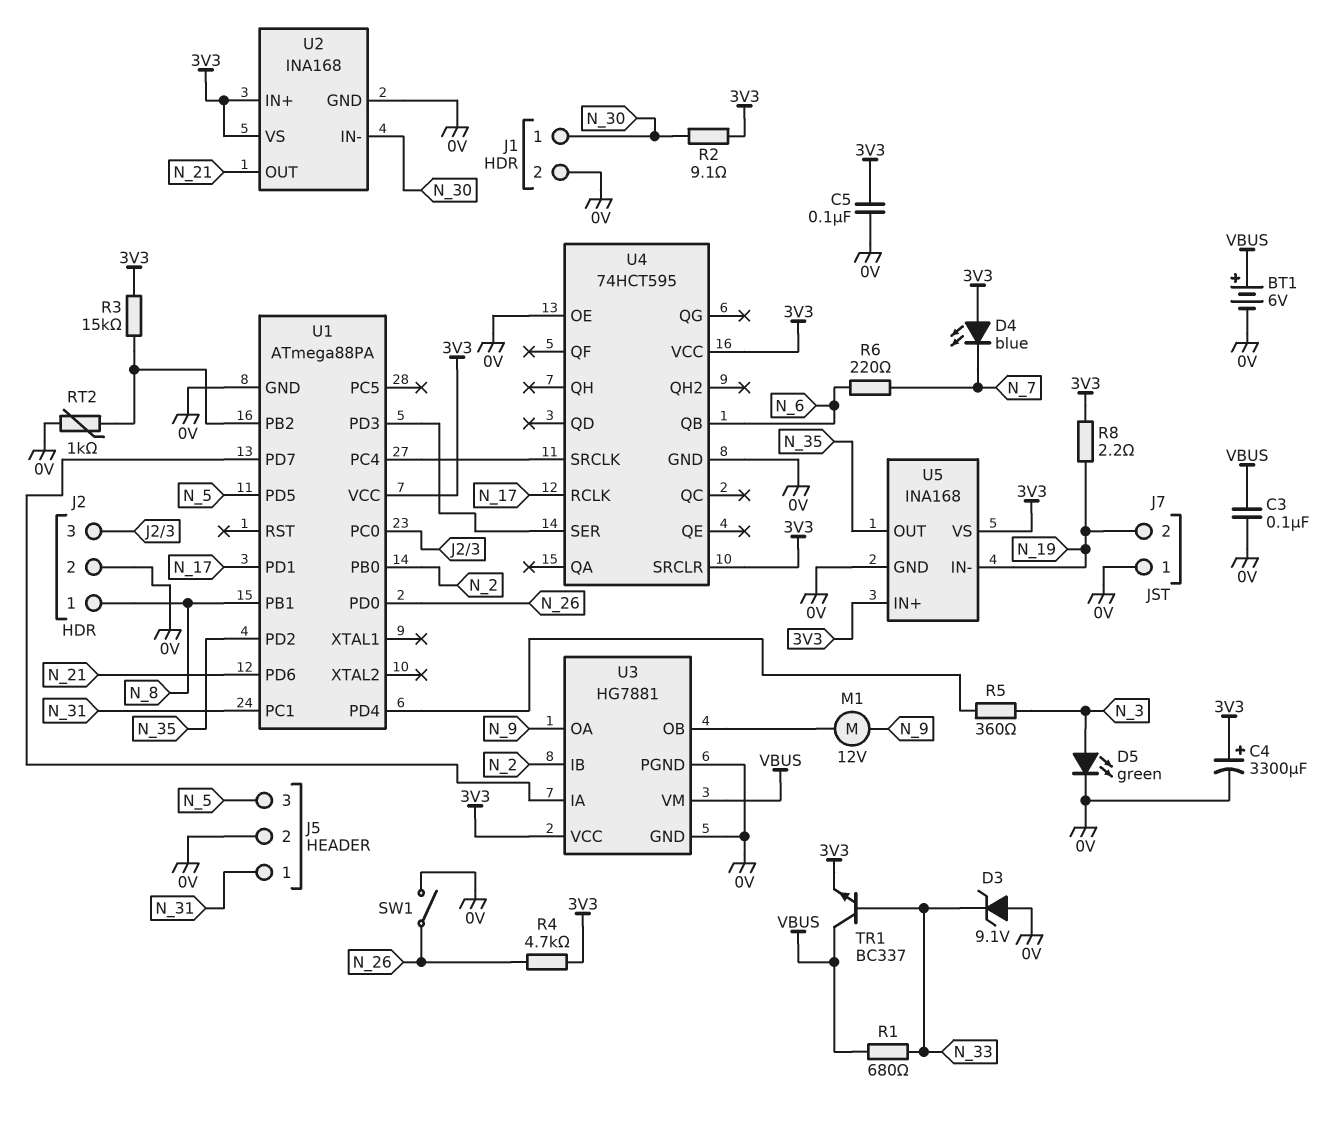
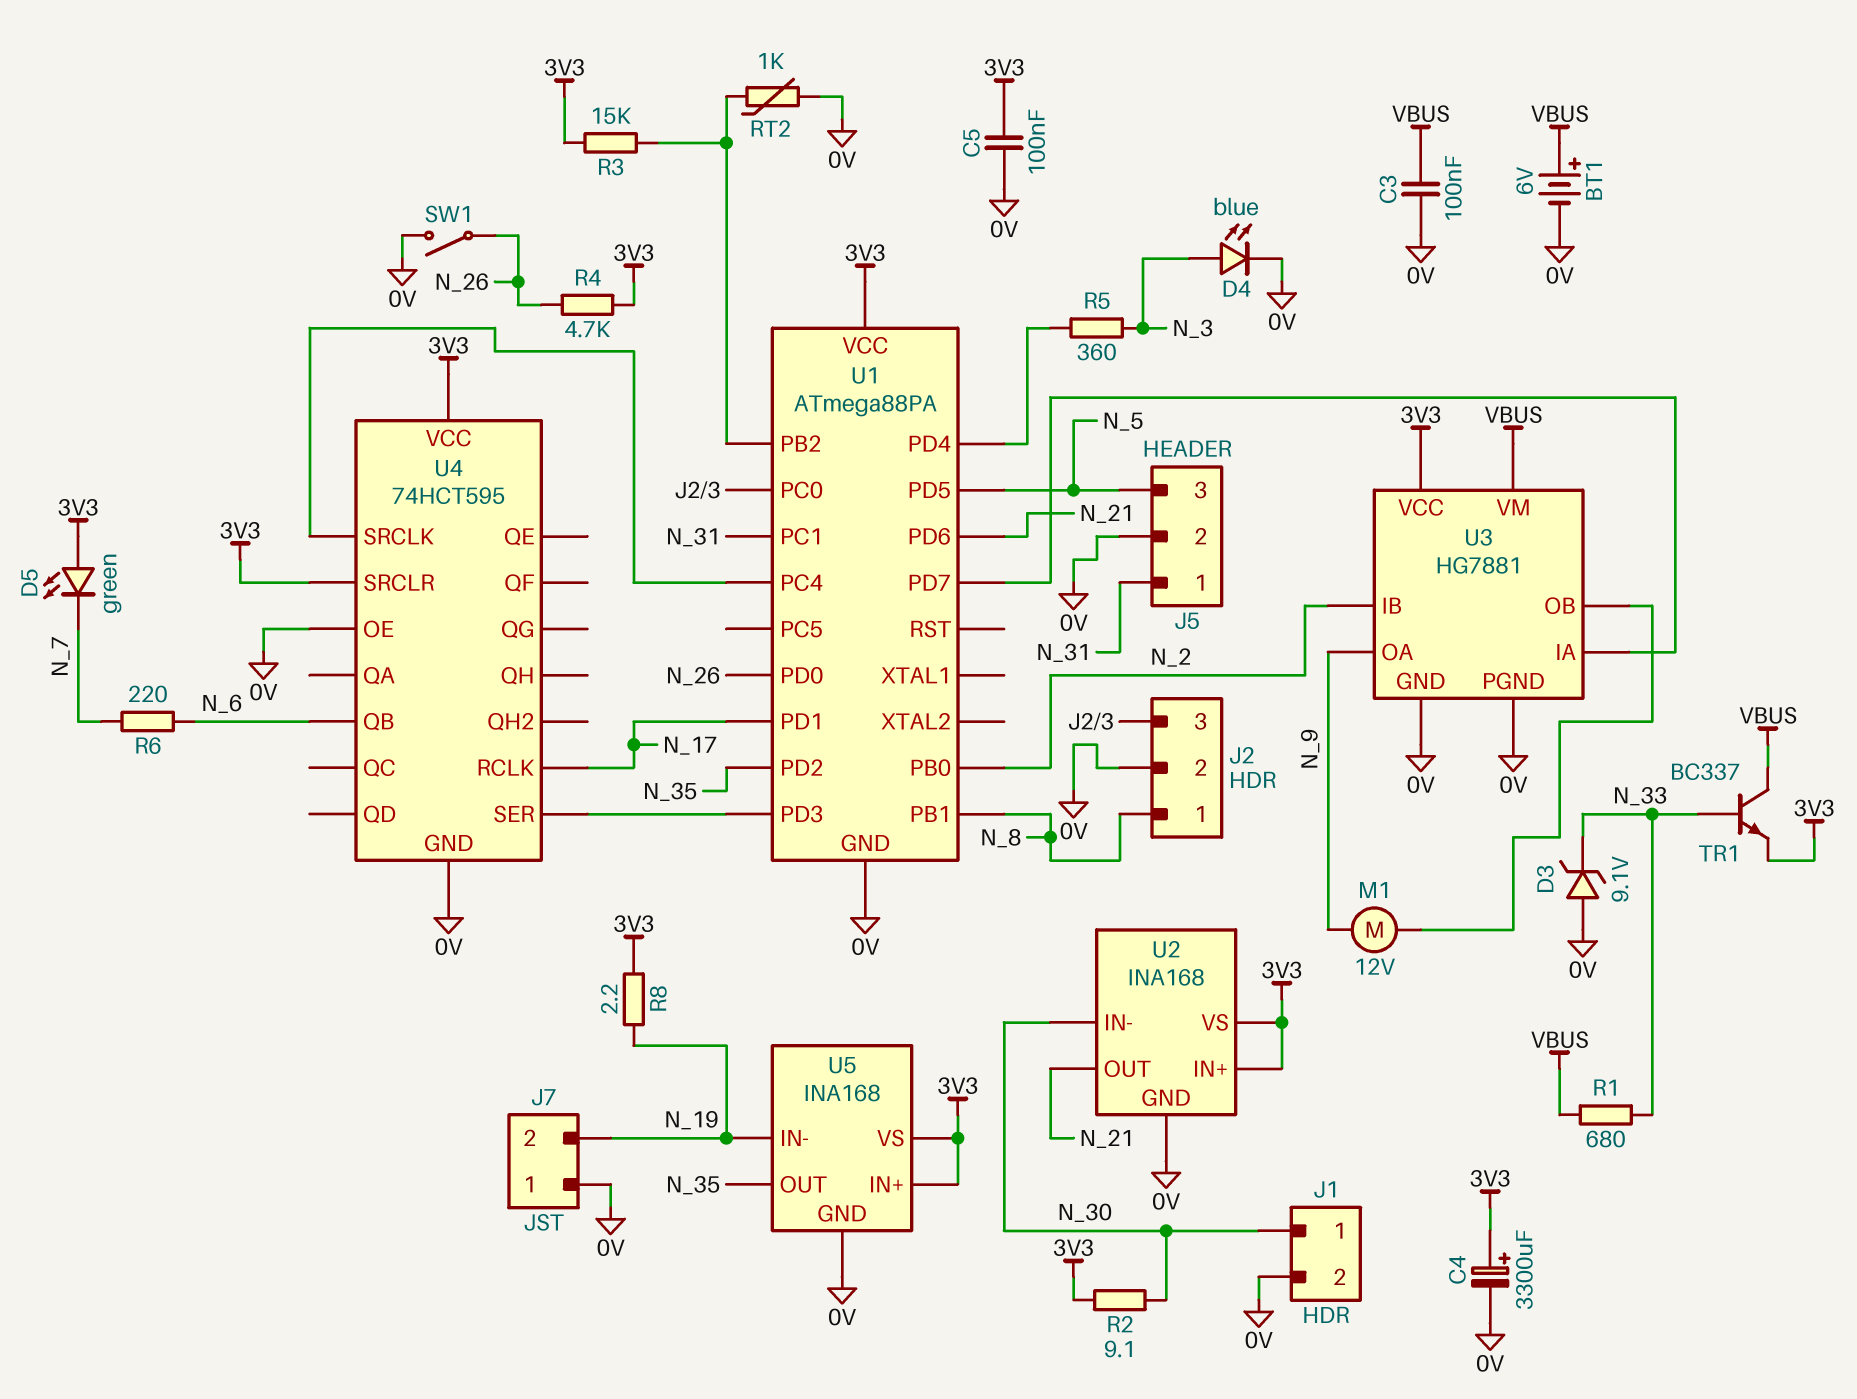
D4: LED blue (A 3V3, K N_7) -> LED blue (A N_3, K 0V)
D5: LED green (A N_3, K 0V) -> LED green (A 3V3, K N_7)

